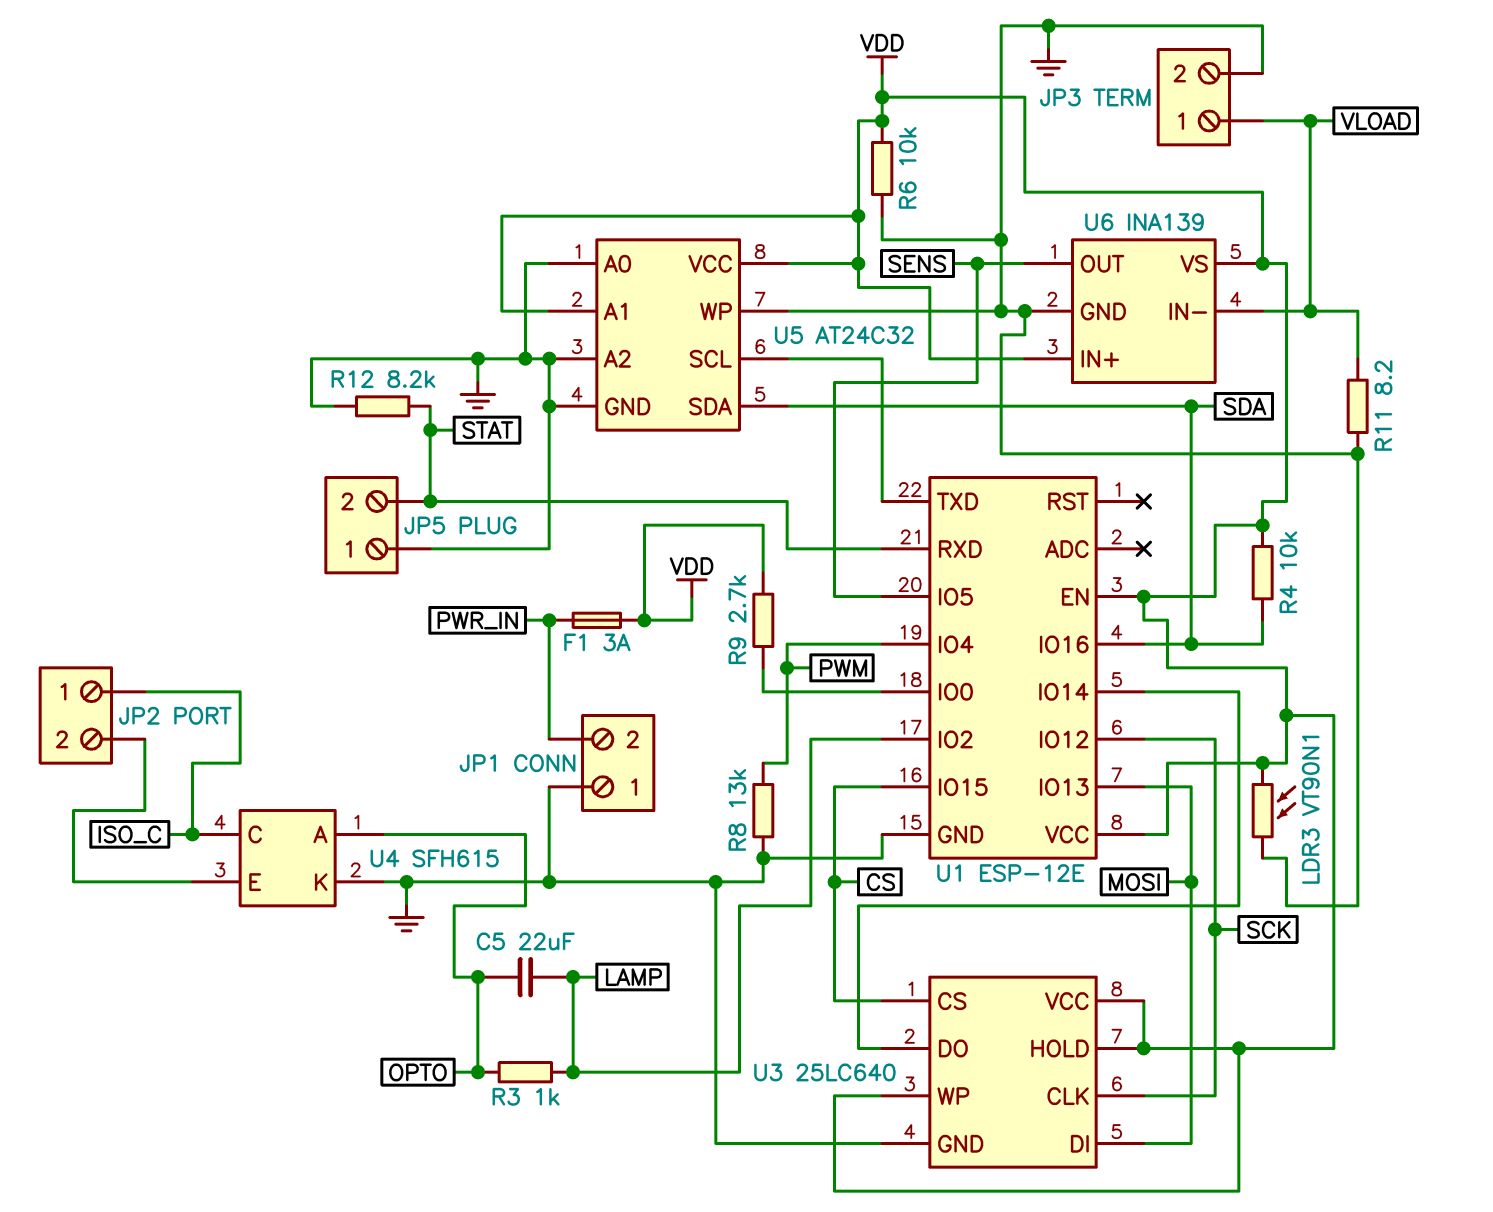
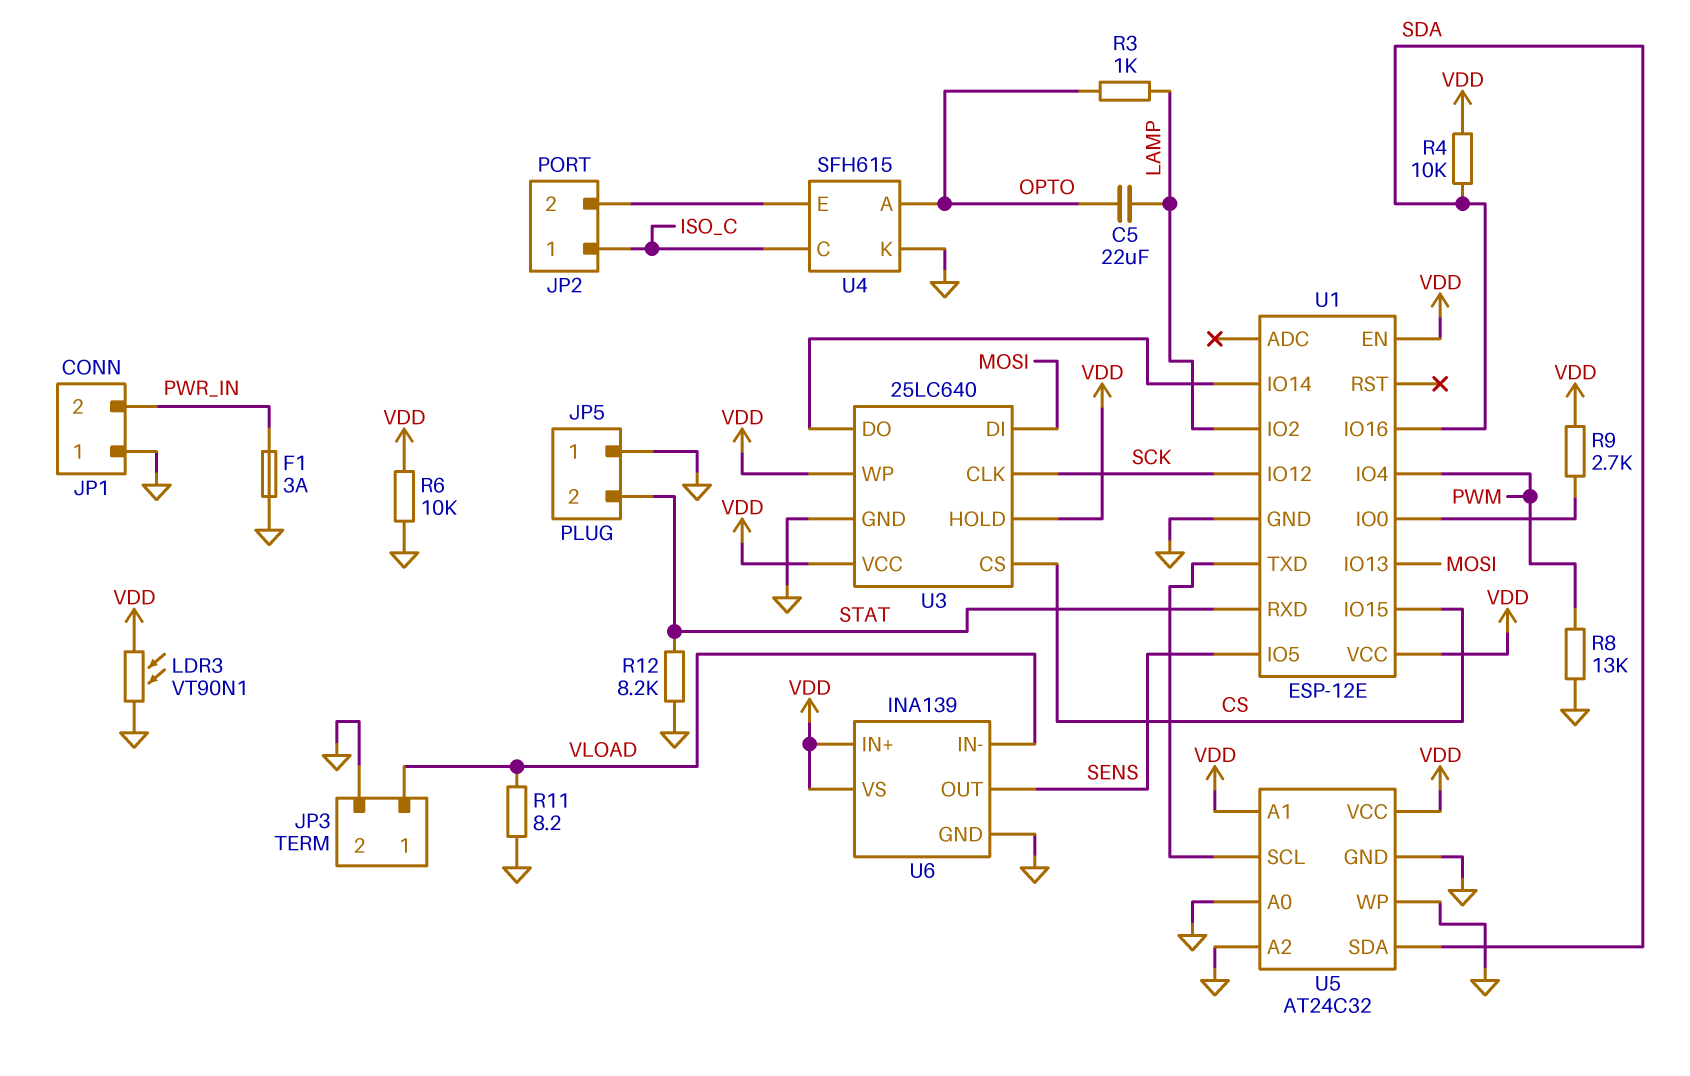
F1: 3A (PWR_IN, VDD) -> 3A (GND, PWR_IN)

